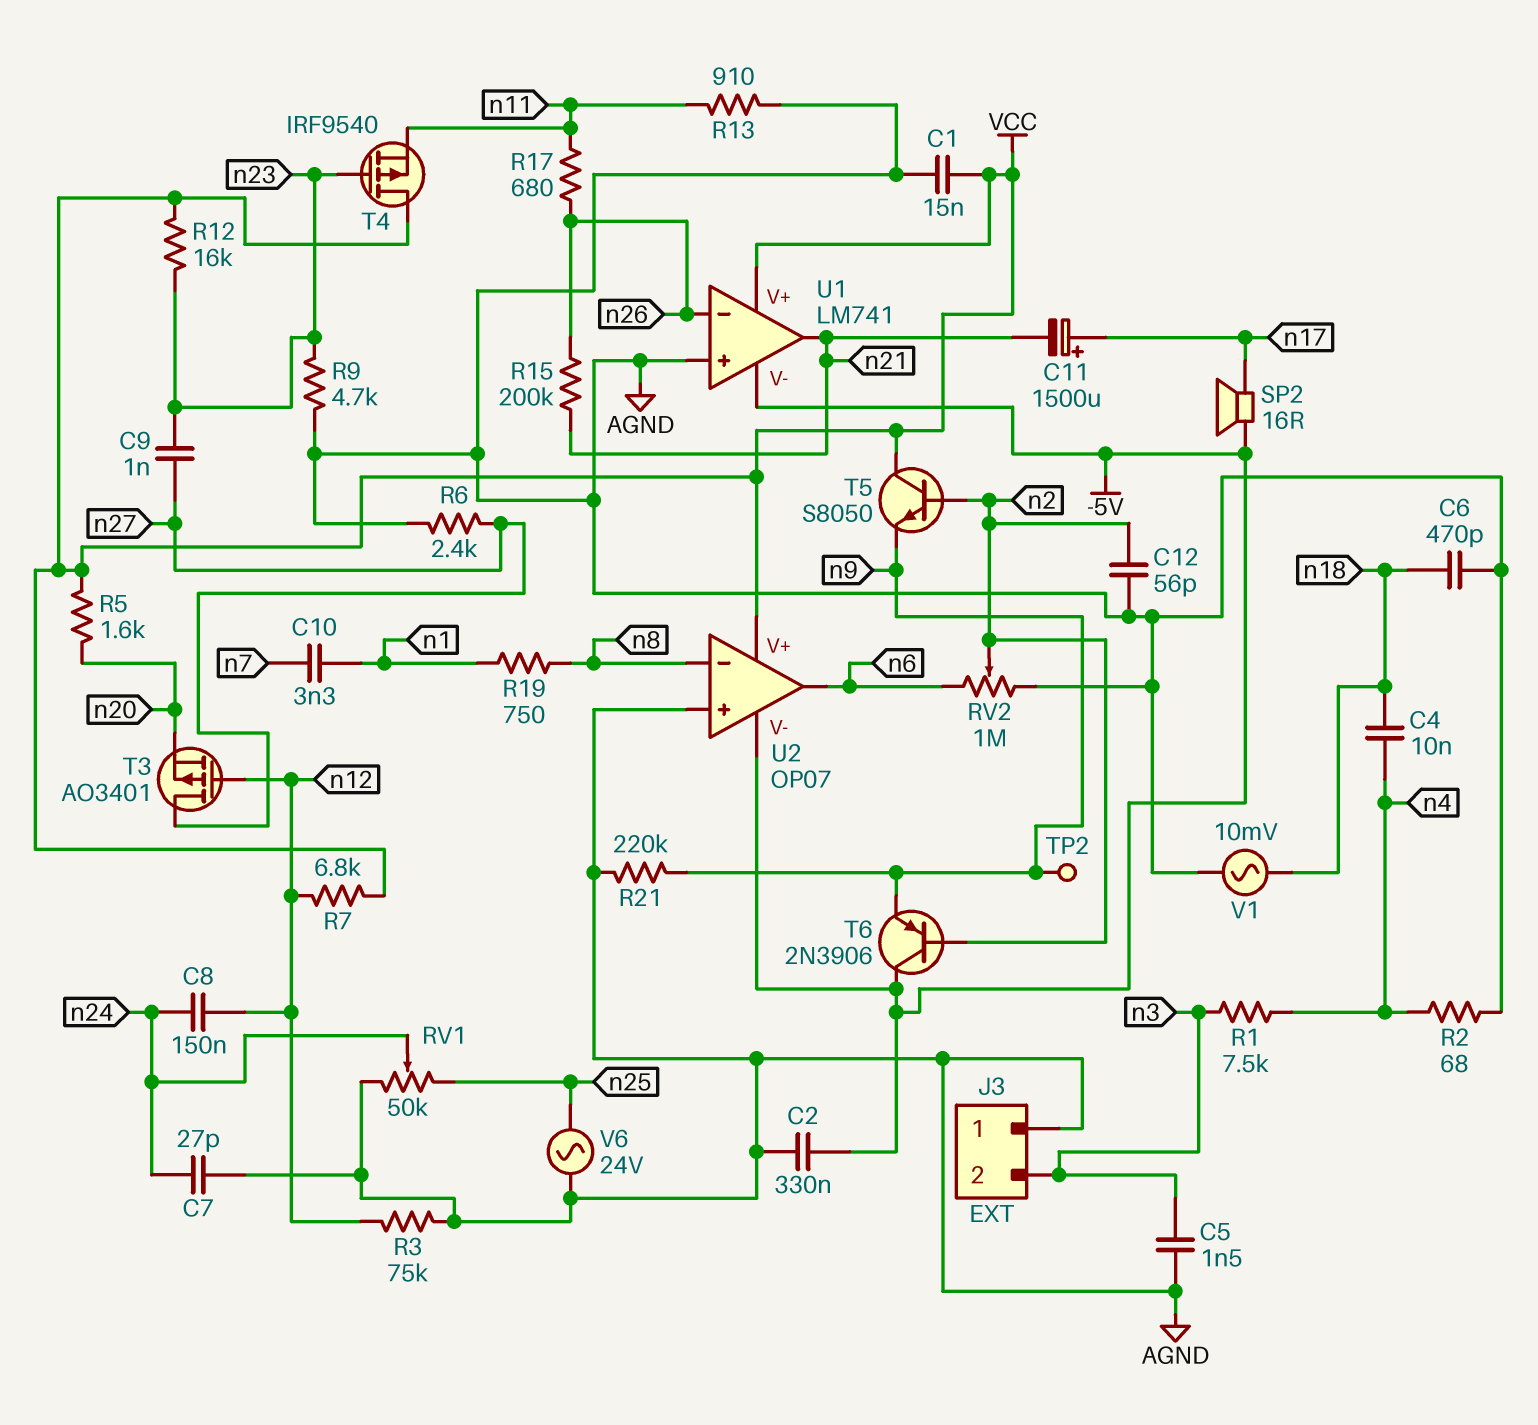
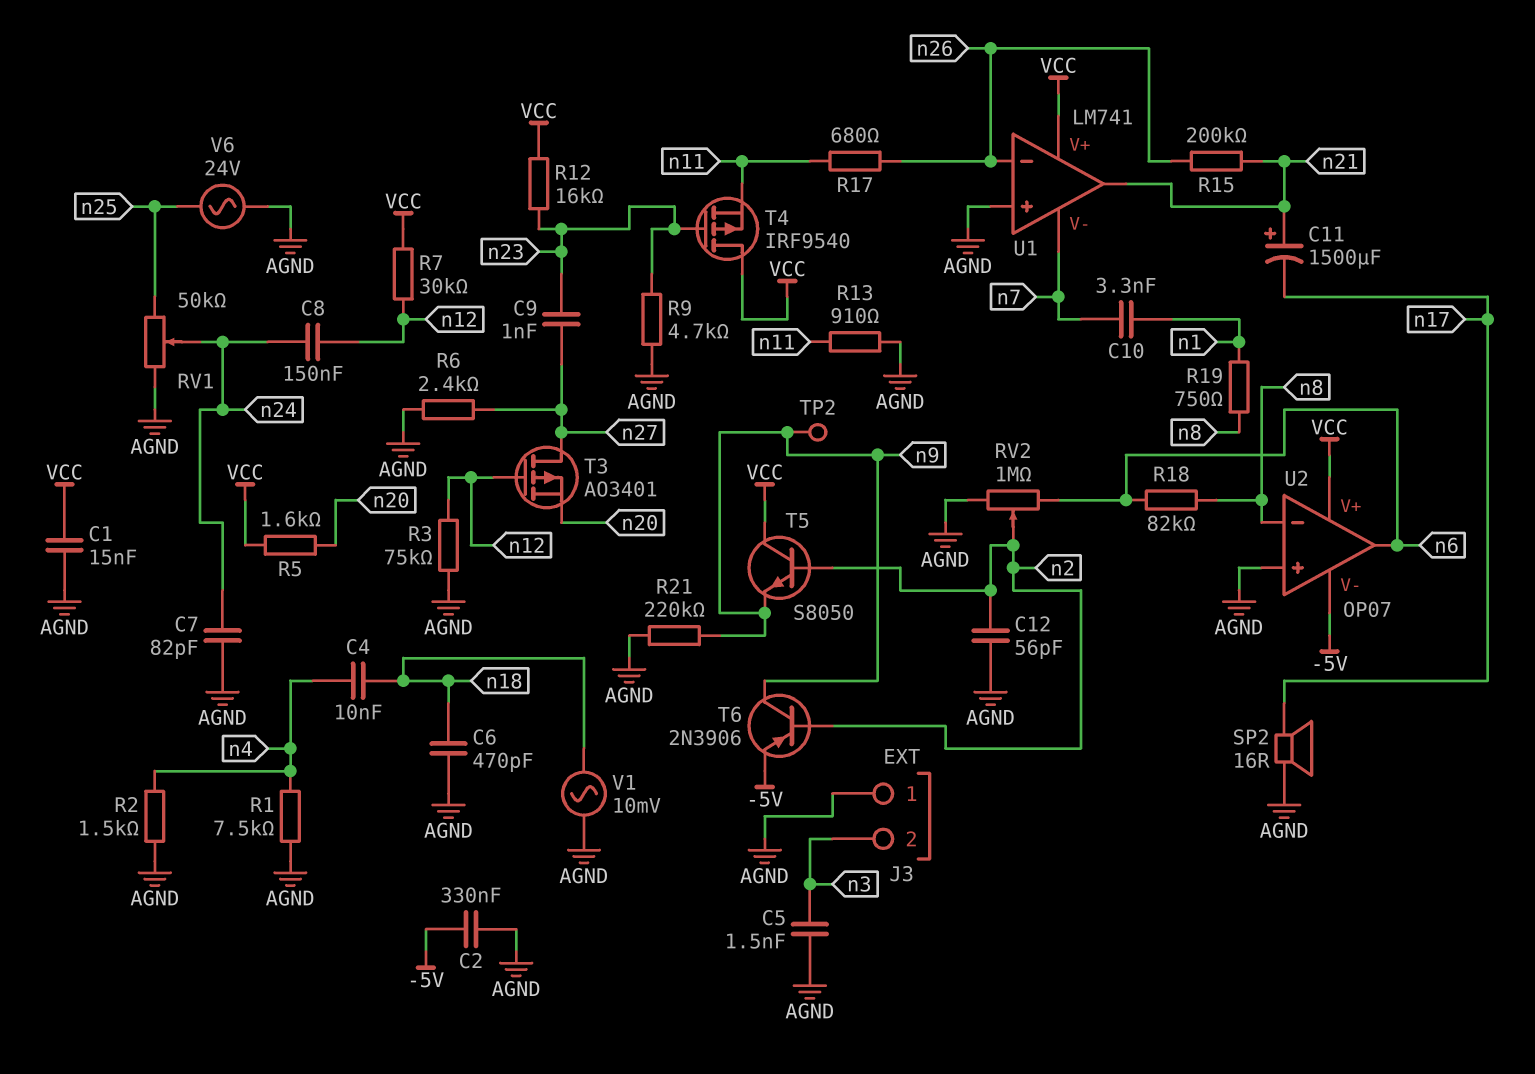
C7: 27pF (AGND, n24) -> 82pF (AGND, n24)
C11: 1500uF (plus n17, minus n21) -> 1500uF (plus n21, minus n17)
R1: 7.5k (n3, n4) -> 7.5k (AGND, n4)
R2: 68 (AGND, n4) -> 1.5k (AGND, n4)
R7: 6.8k (VCC, n12) -> 30k (VCC, n12)
R18: none -> 82k (n6, n8)
SP2: speaker 16R (-5V, n17) -> speaker 16R (AGND, n17)
T6: PNP 2N3906 (B n2, C -5V, E n9) -> PNP 2N3906 (B n2, C n9, E -5V)
U1 pin V-: -5V -> n7

